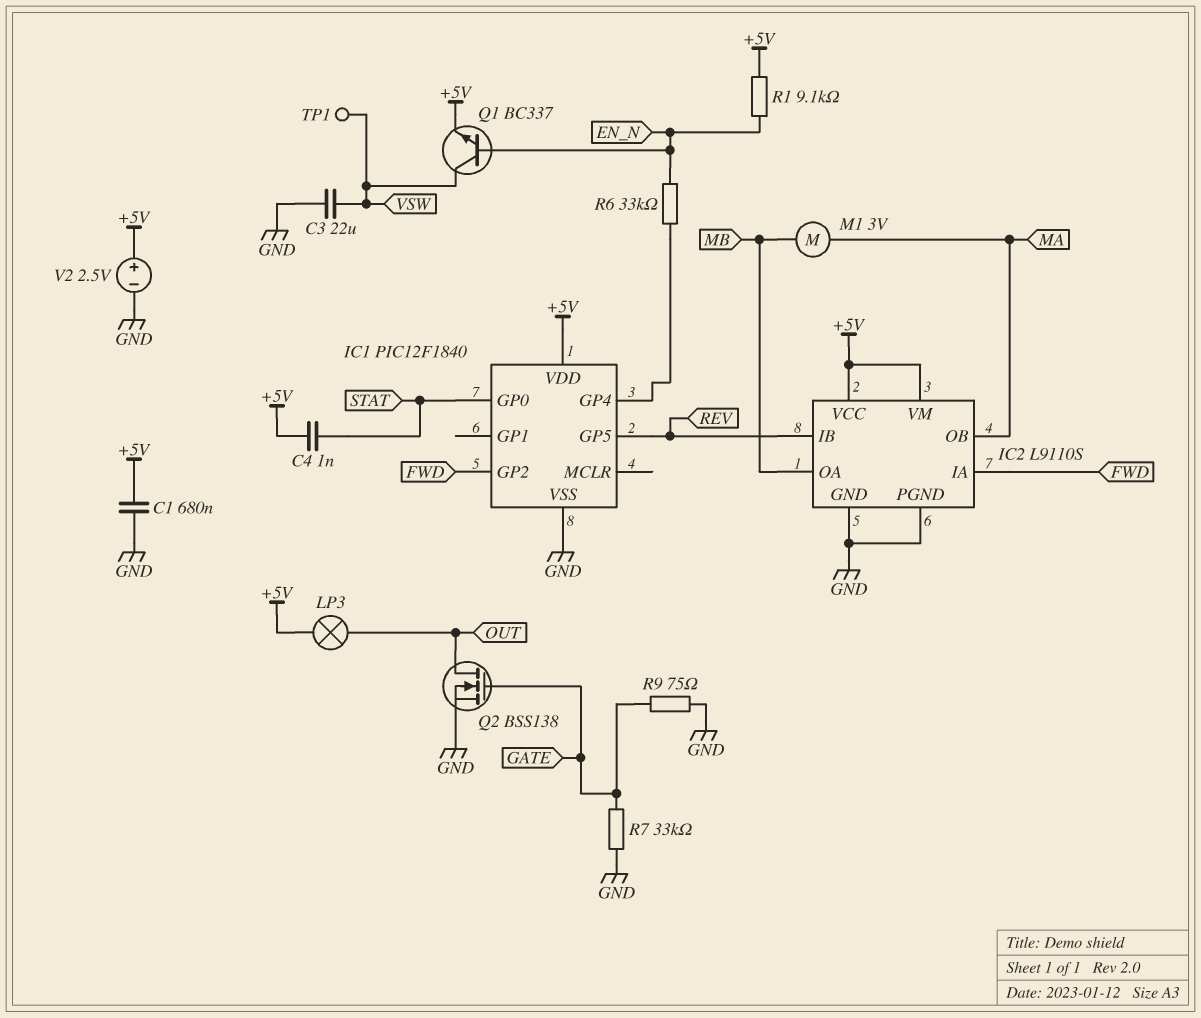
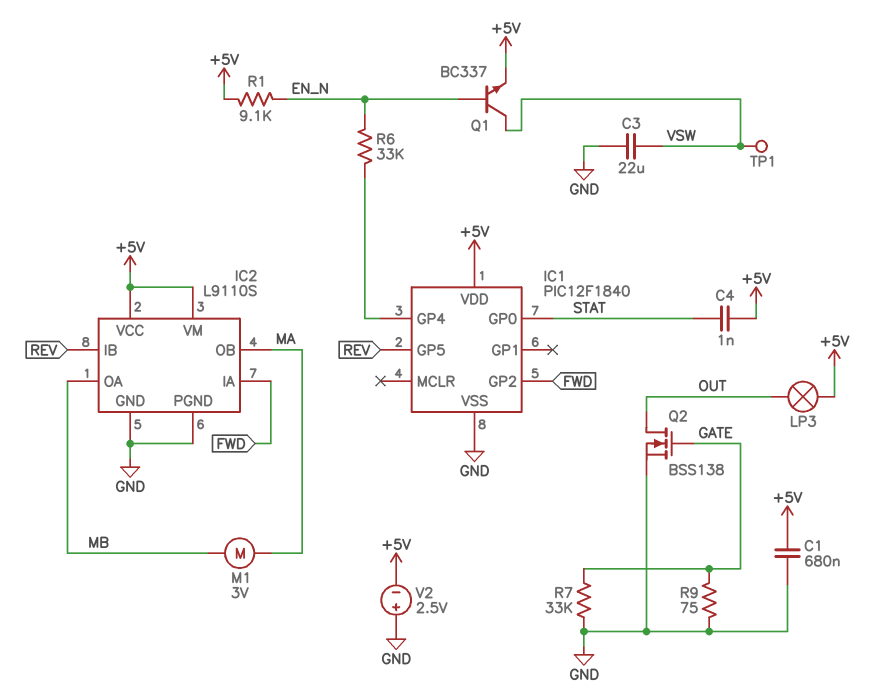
V2: 2.5V (plus +5V, minus GND) -> 2.5V (plus GND, minus +5V)

